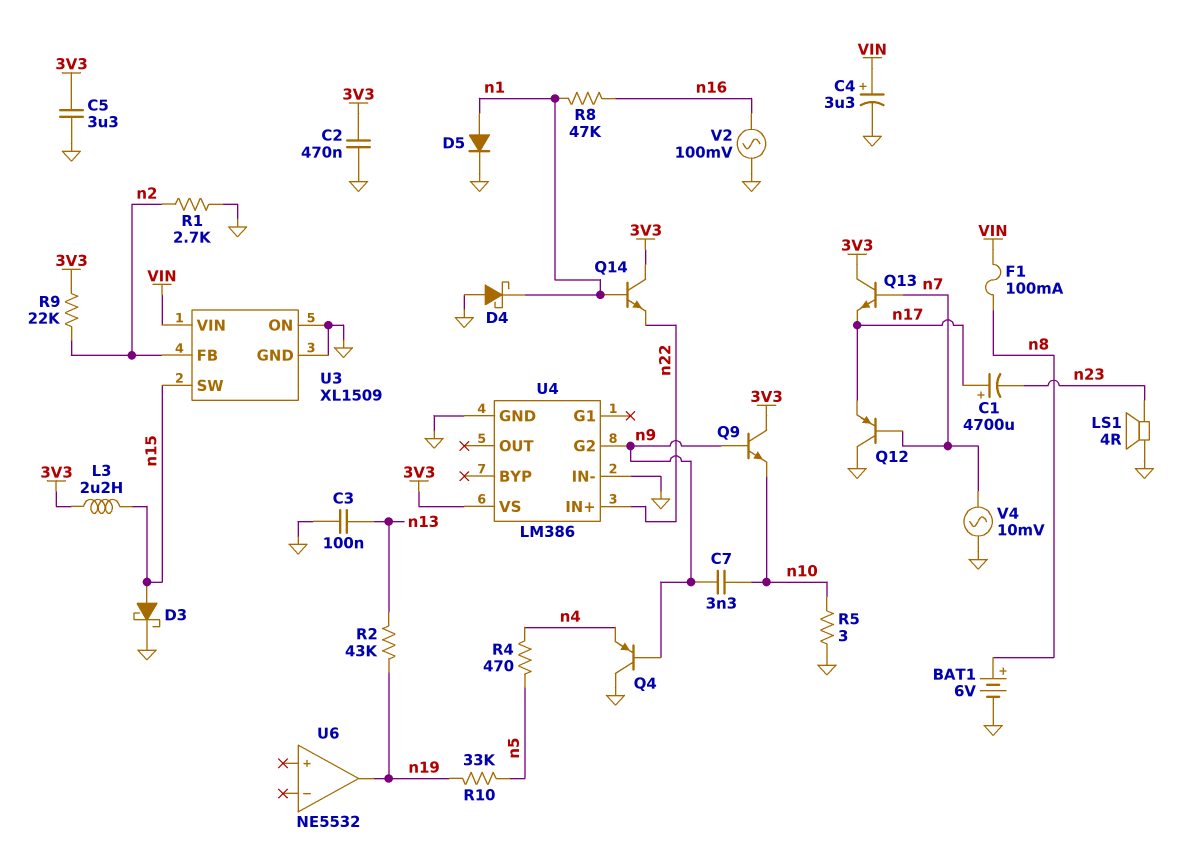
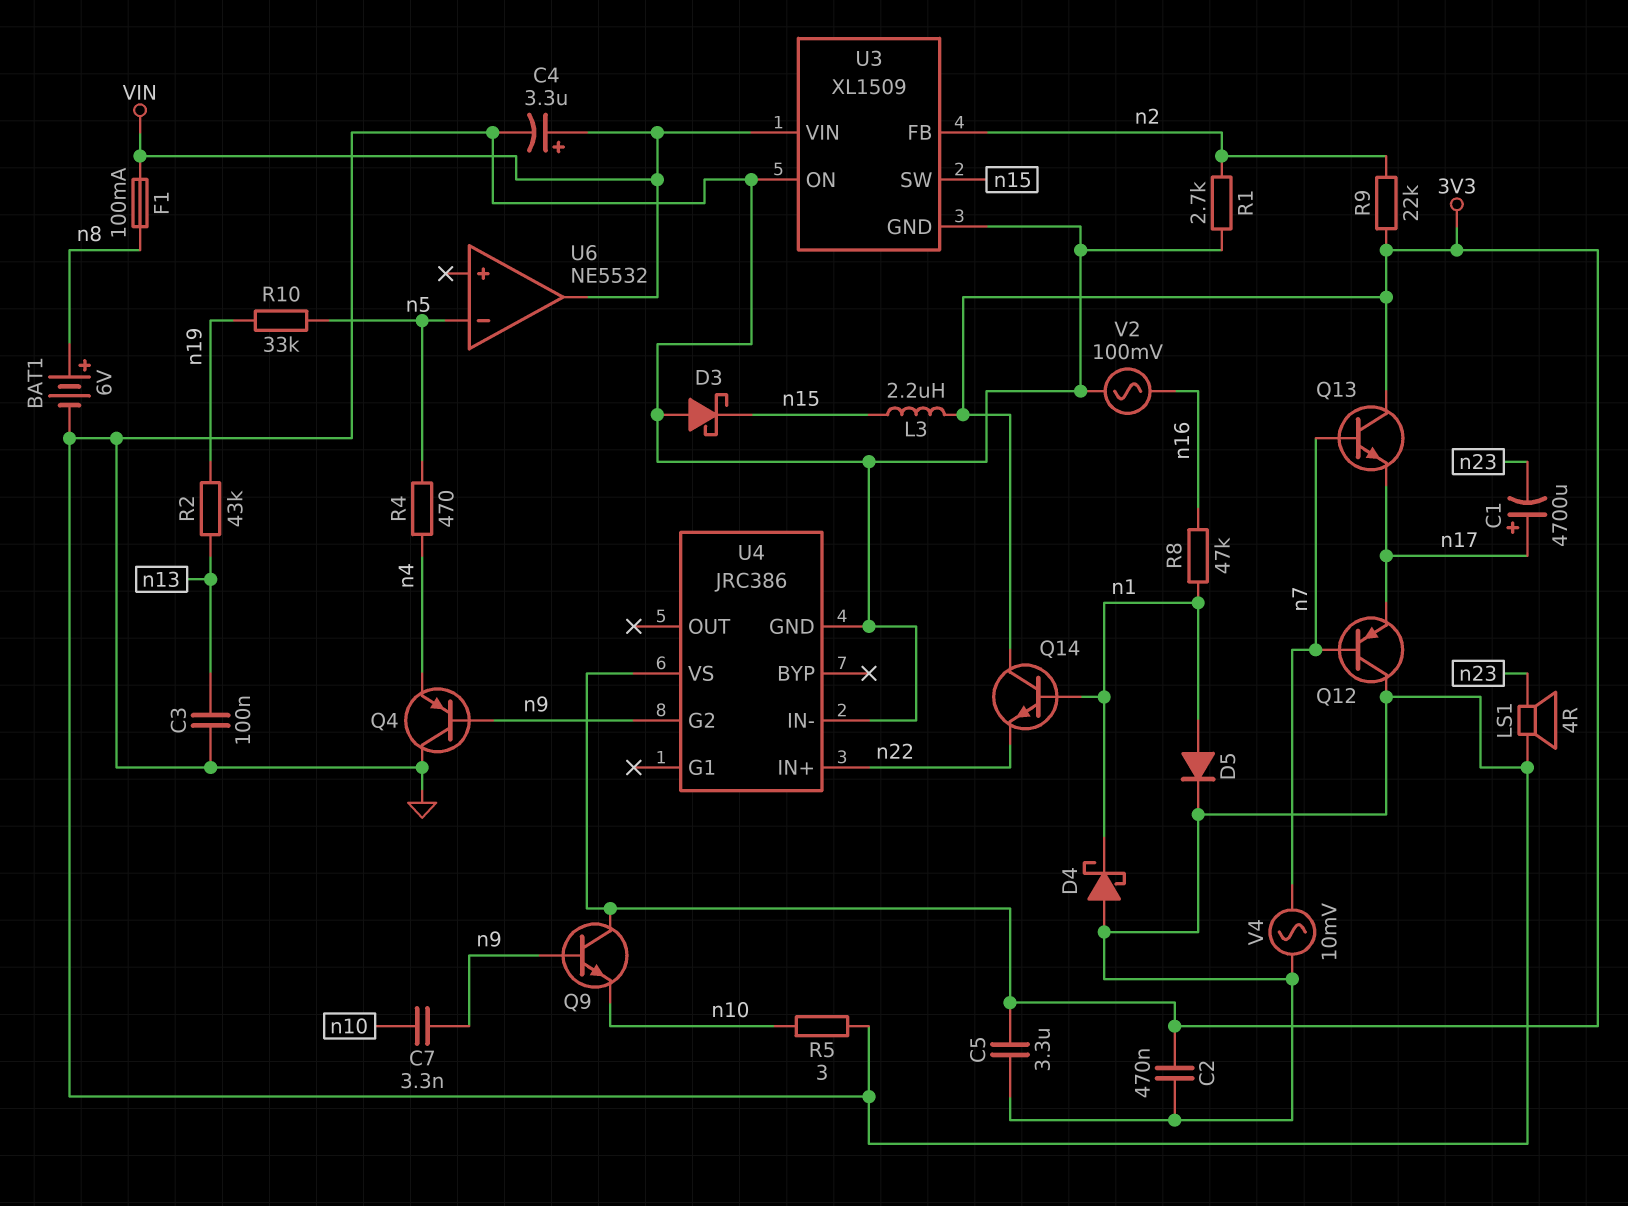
D3: schottky (A n15, K GND) -> schottky (A GND, K n15)
U4: LM386 -> JRC386
U6 pin in-: none -> n5
U6 pin out: n19 -> VIN

